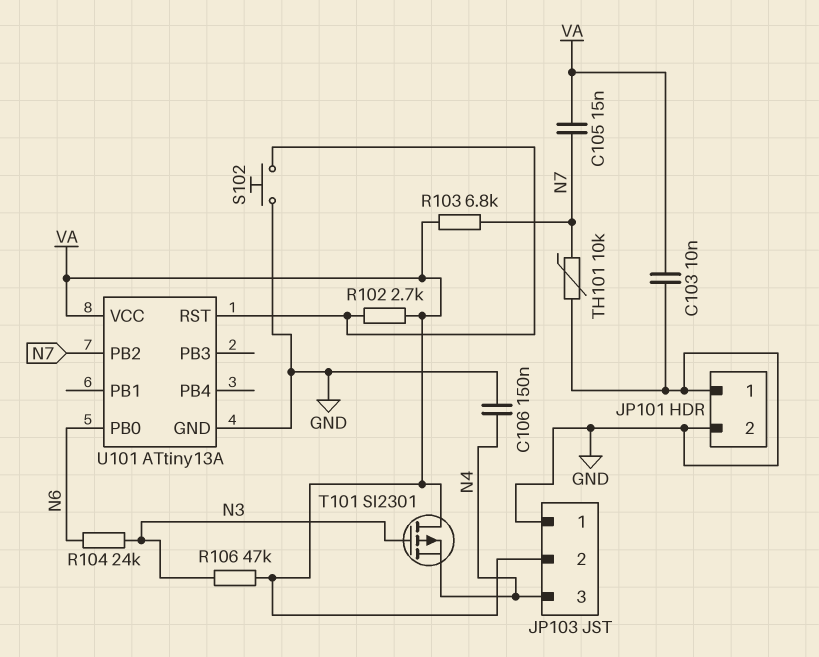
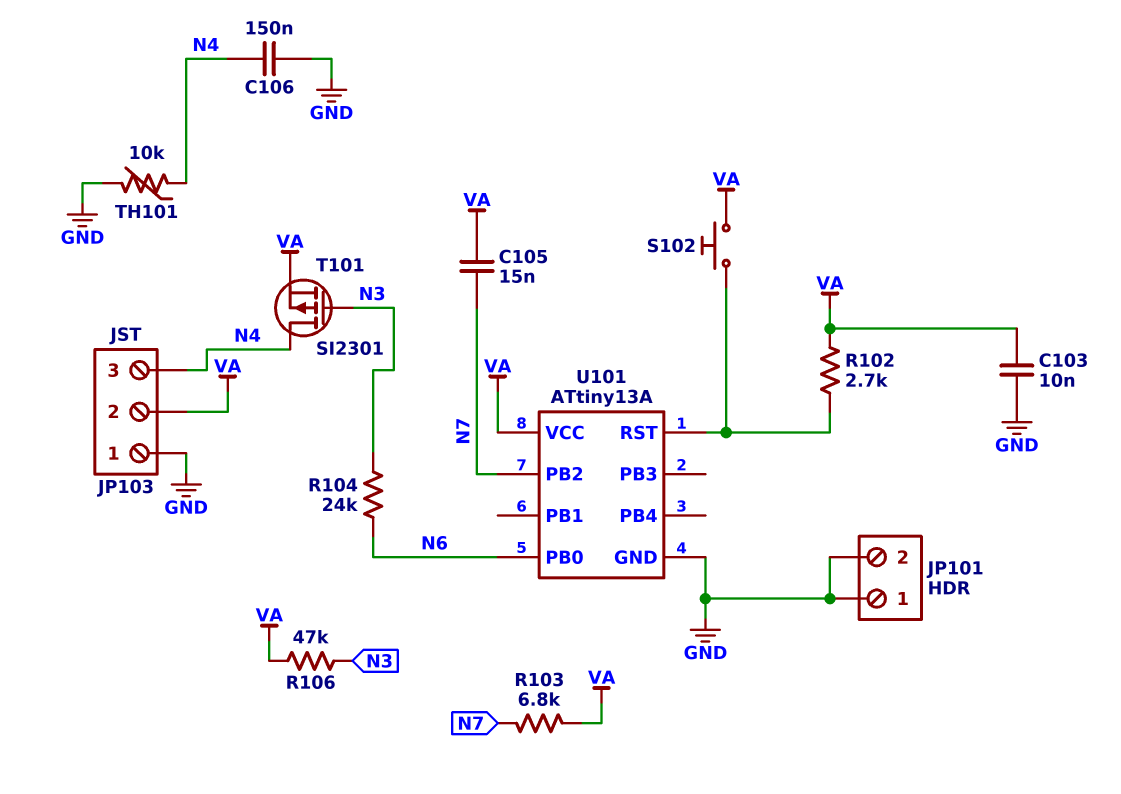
S102: button (GND, U101/RST) -> button (U101/RST, VA)
T101: PMOS SI2301 (G N3, D VA, S N4) -> PMOS SI2301 (G N3, D N4, S VA)
TH101: 10k (GND, N7) -> 10k (GND, N4)

